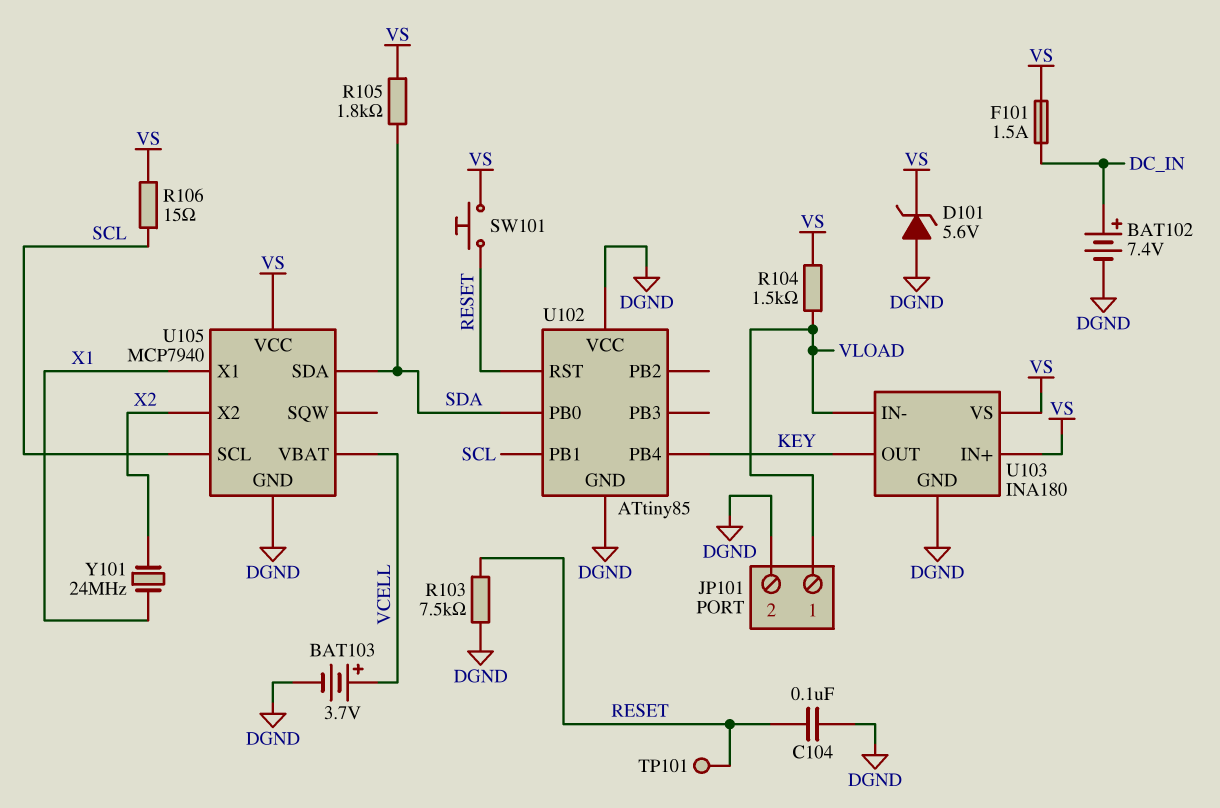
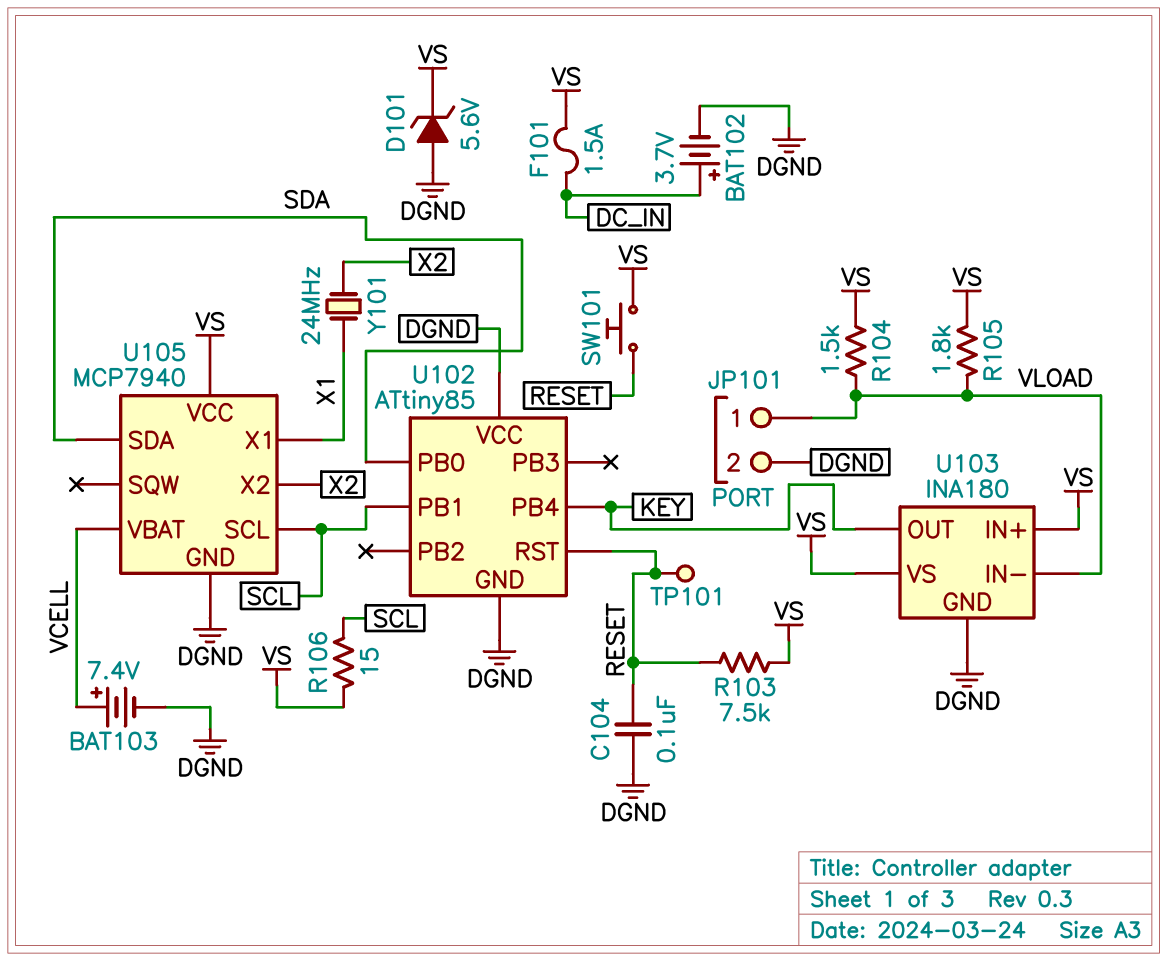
BAT102: 7.4V (plus DC_IN, minus DGND) -> 3.7V (plus DC_IN, minus DGND)
BAT103: 3.7V (plus VCELL, minus DGND) -> 7.4V (plus VCELL, minus DGND)
R103: 7.5k (DGND, RESET) -> 7.5k (RESET, VS)
R105: 1.8k (SDA, VS) -> 1.8k (VLOAD, VS)

